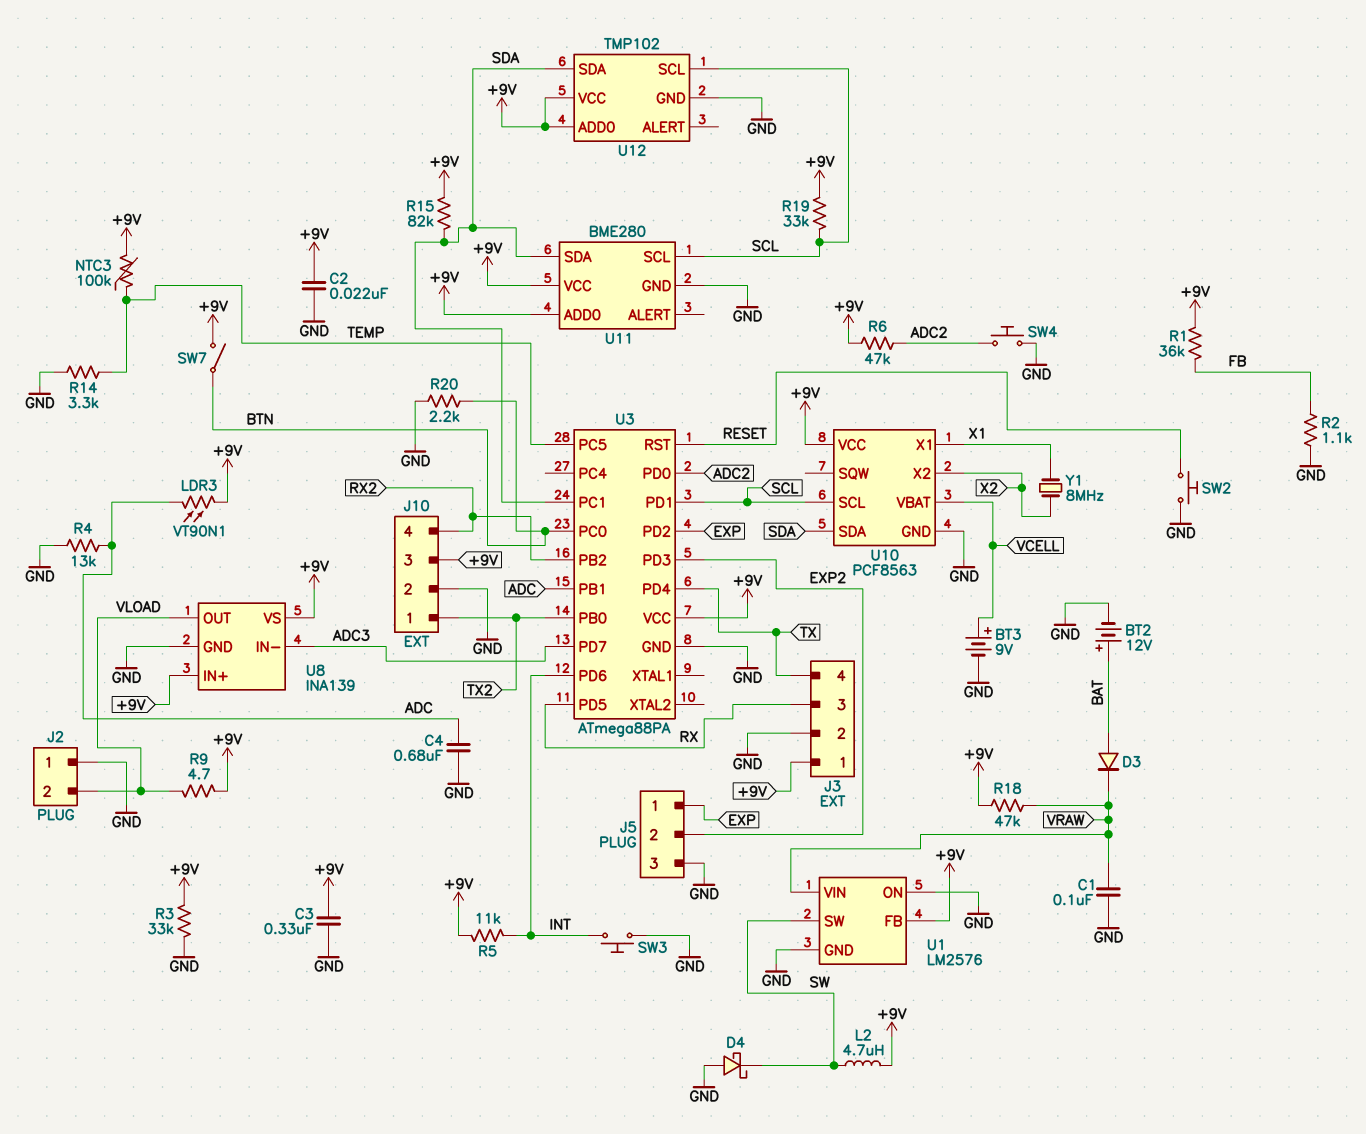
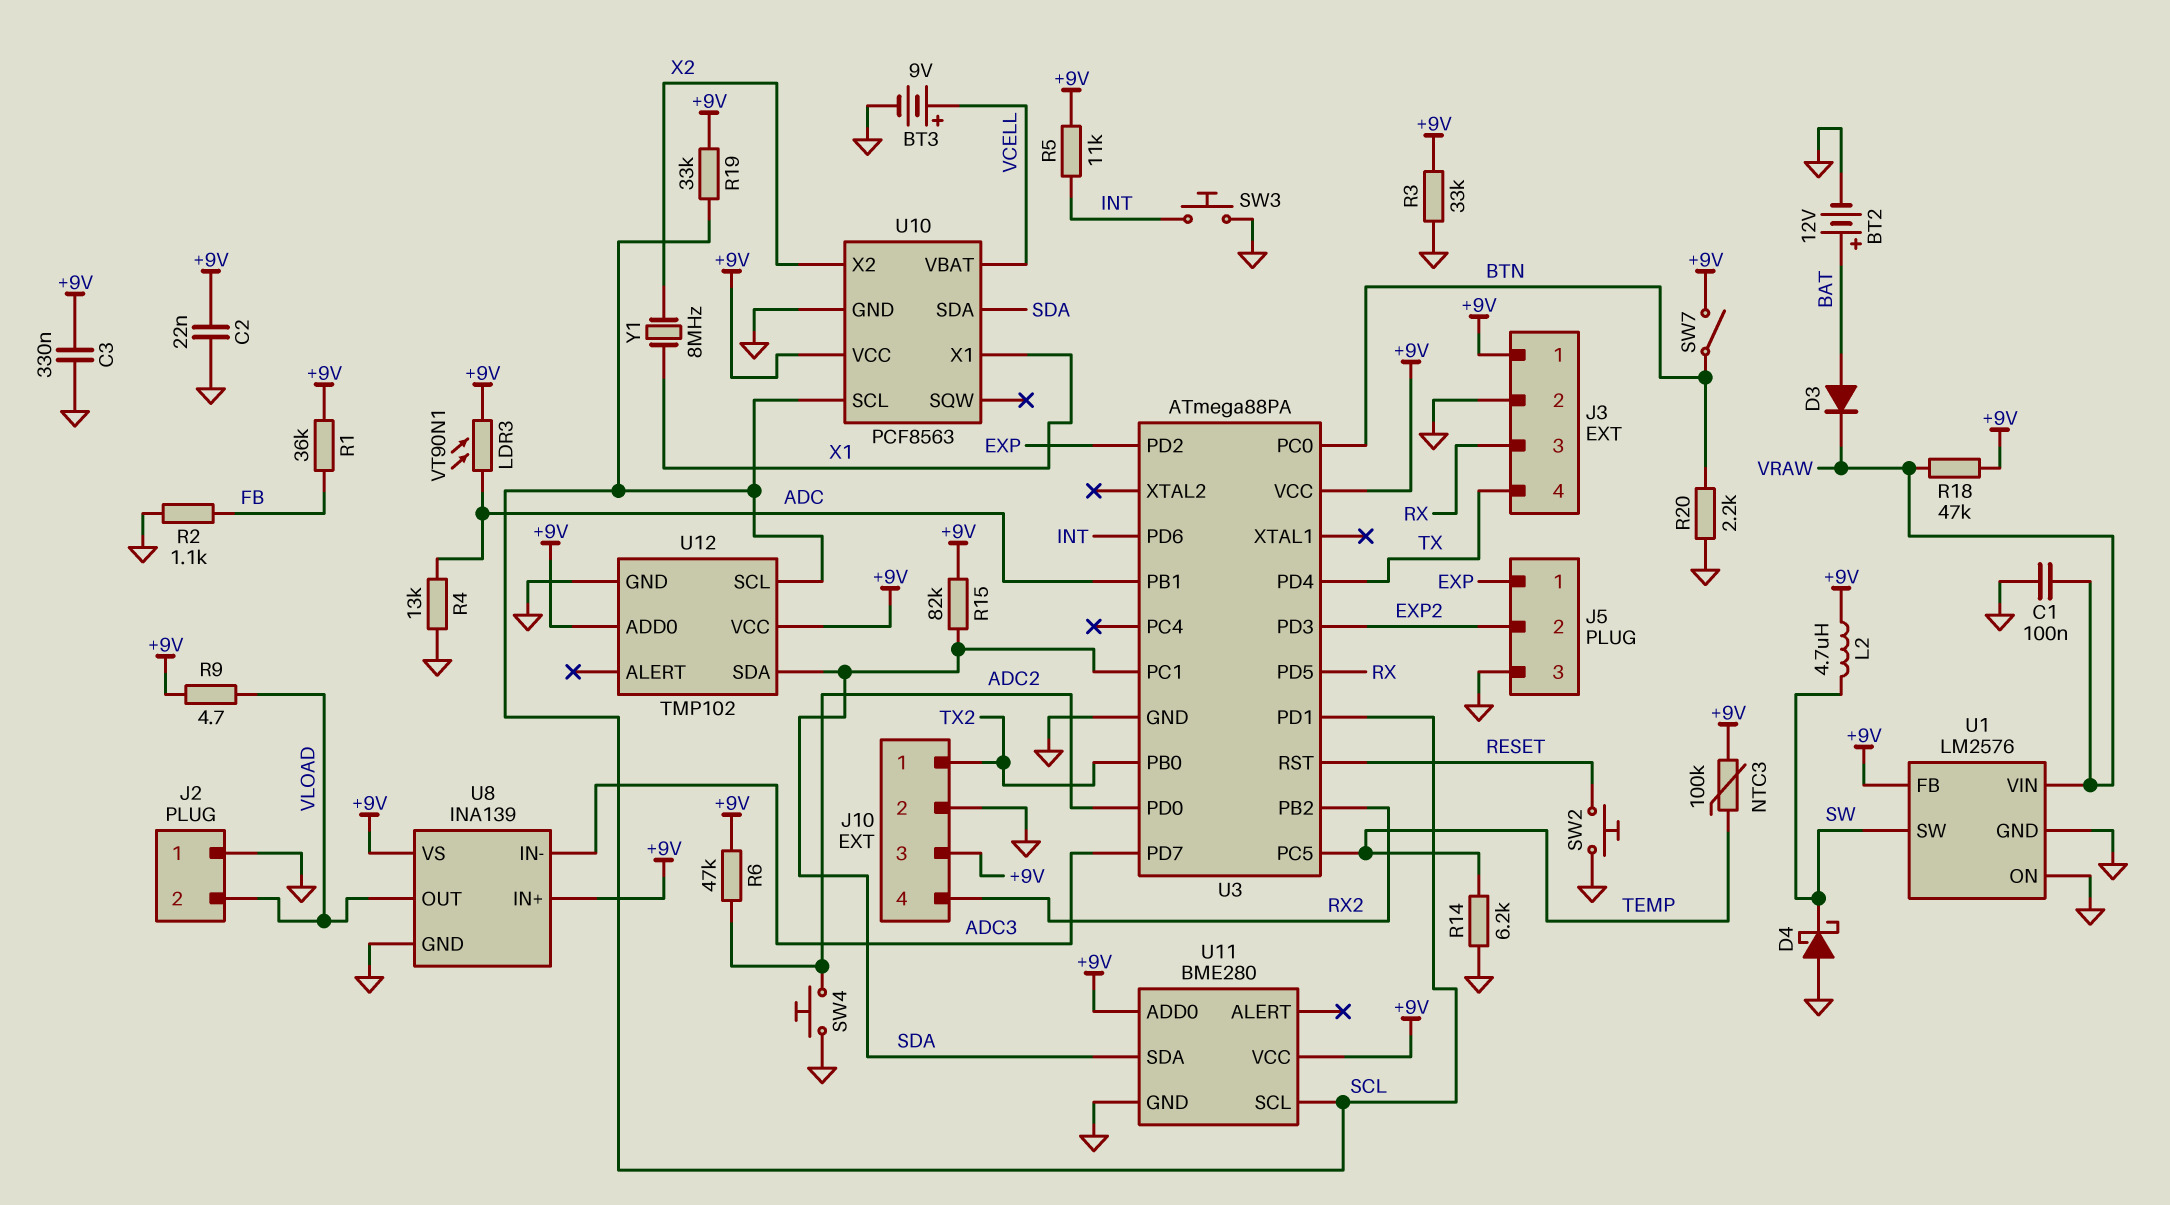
C4: 680nF (ADC, GND) -> none
R14: 3.3k (GND, TEMP) -> 6.2k (GND, TEMP)

